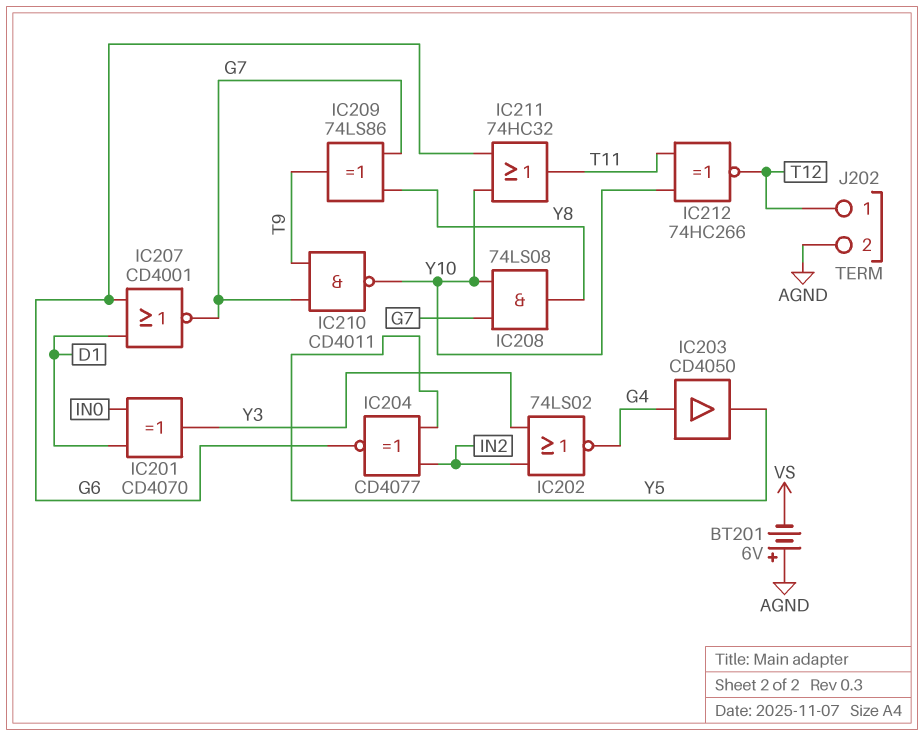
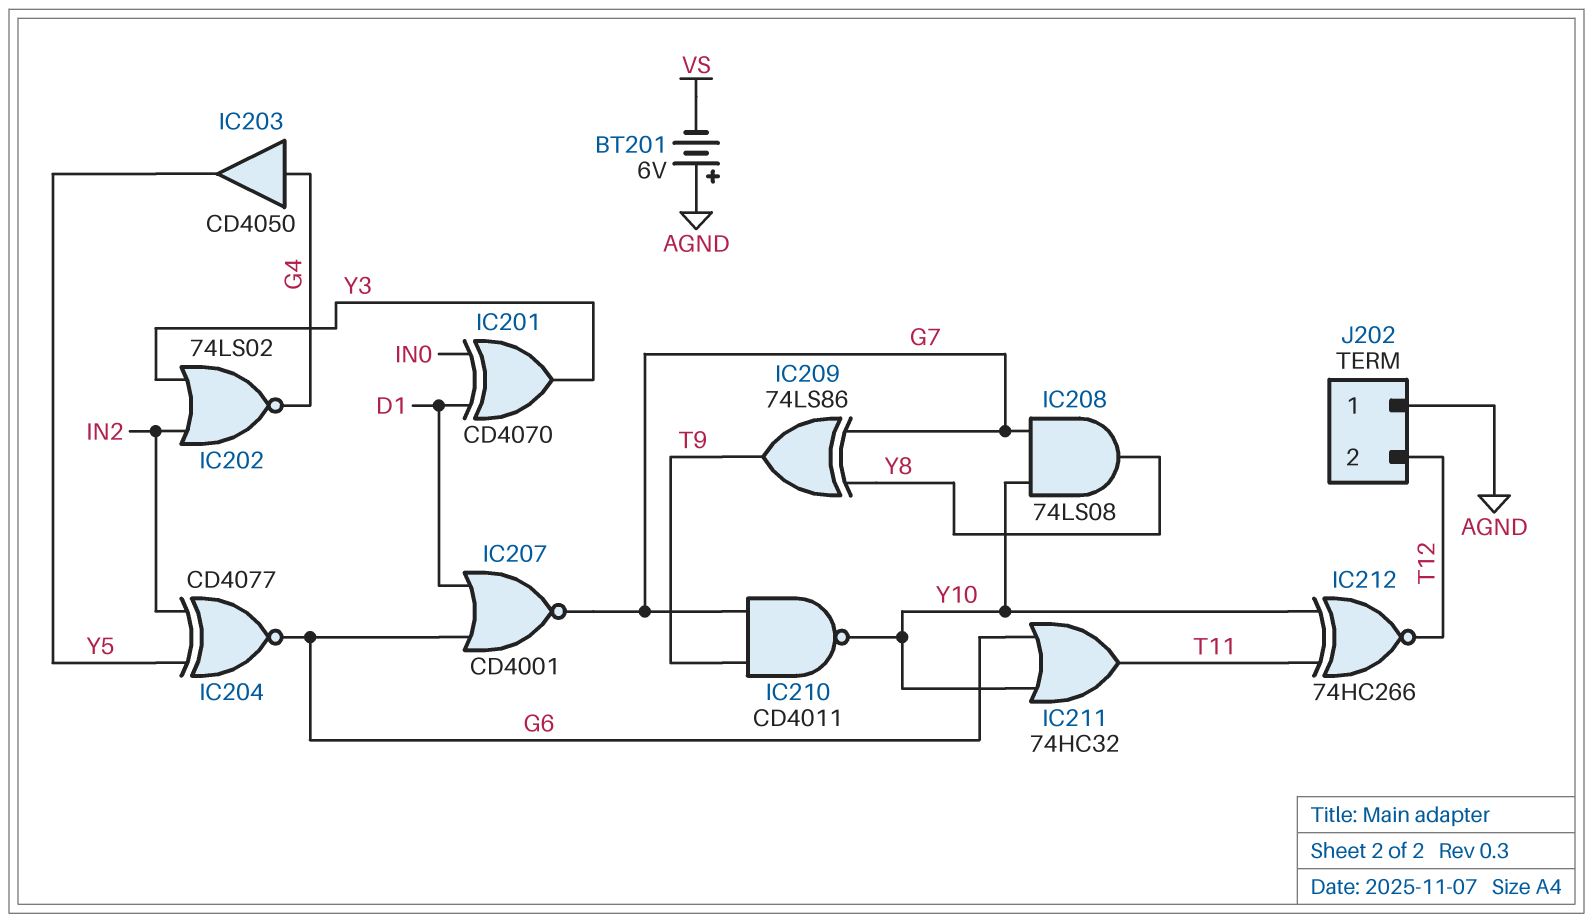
J202 pin 1: T12 -> AGND
J202 pin 2: AGND -> T12

